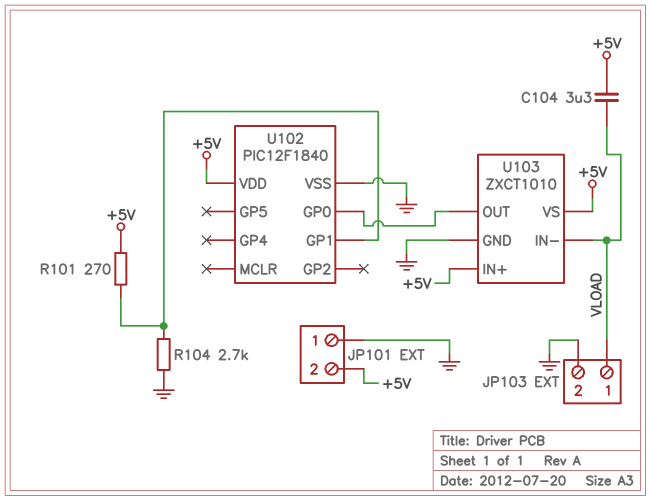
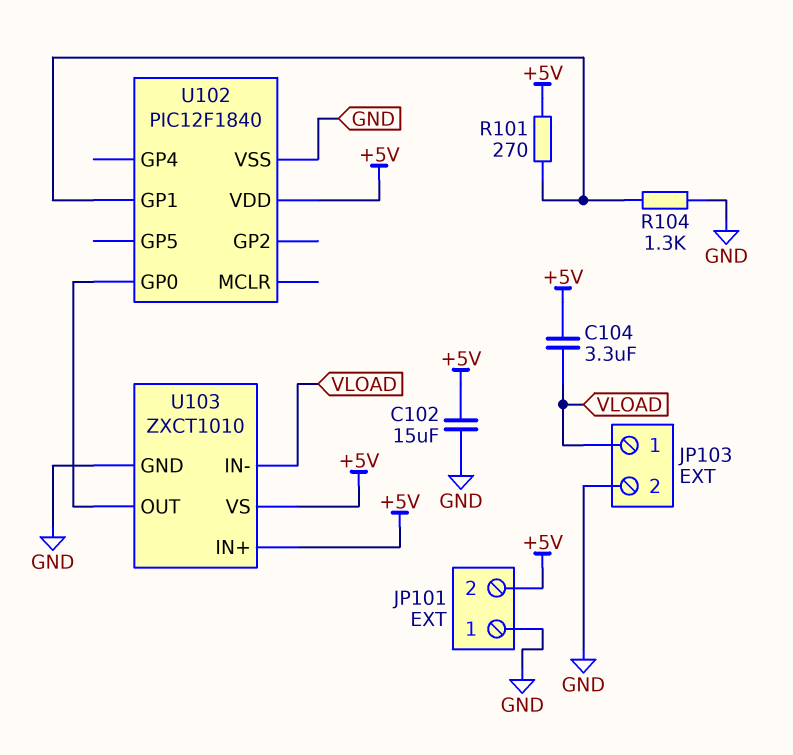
C102: none -> 15uF (+5V, GND)
R104: 2.7k (GND, U102/GP1) -> 1.3k (GND, U102/GP1)

